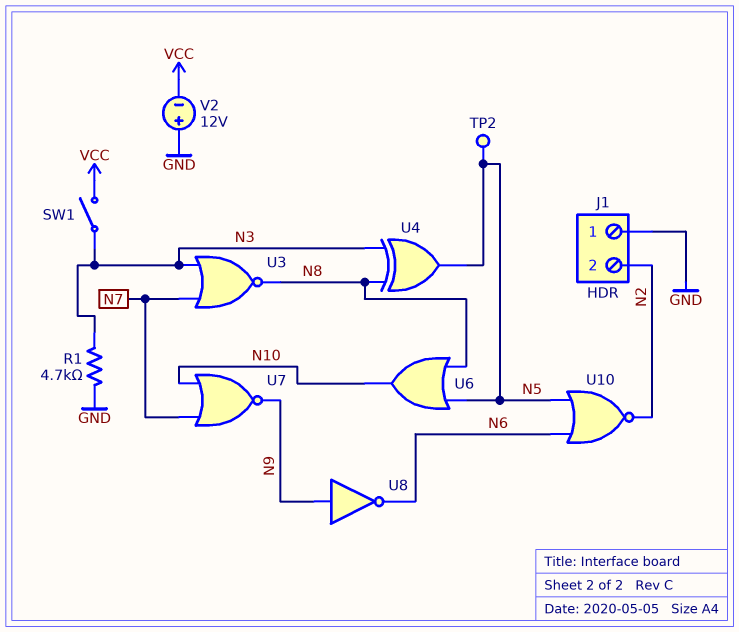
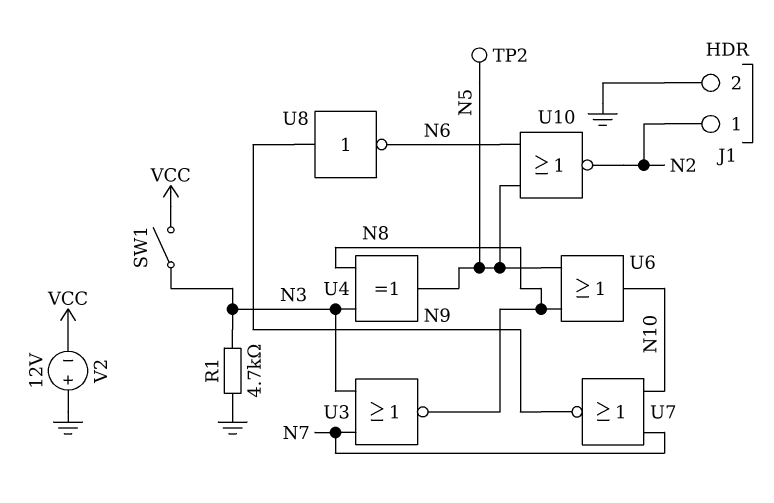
J1 pin 1: GND -> N2
J1 pin 2: N2 -> GND

